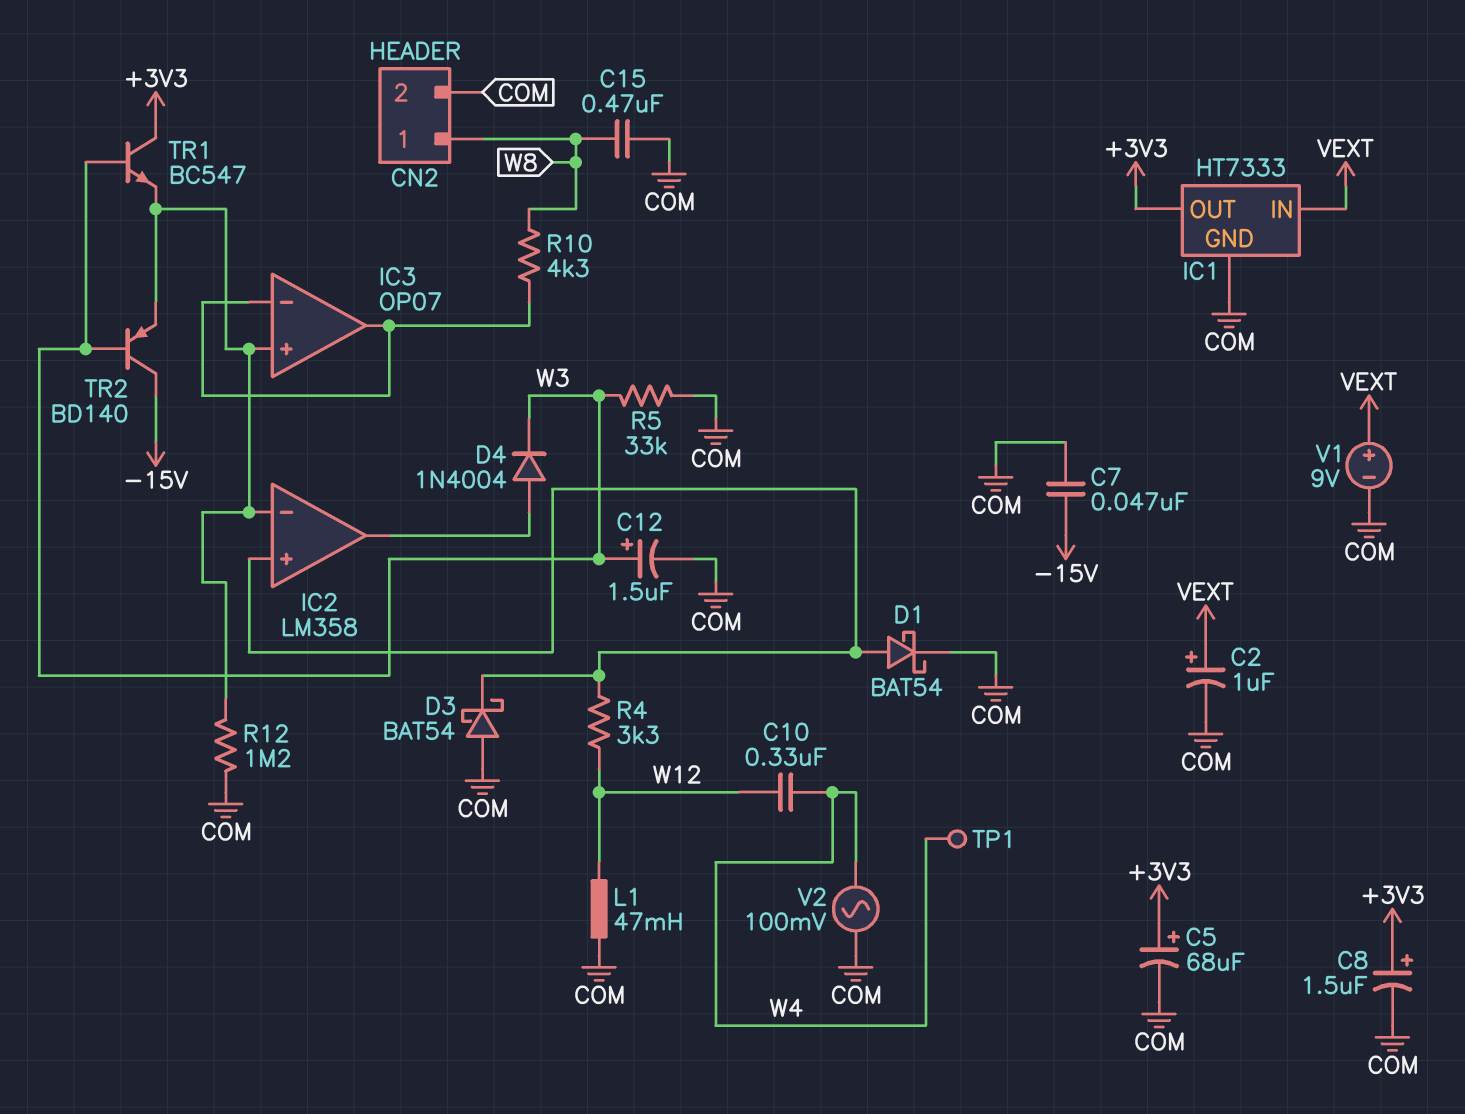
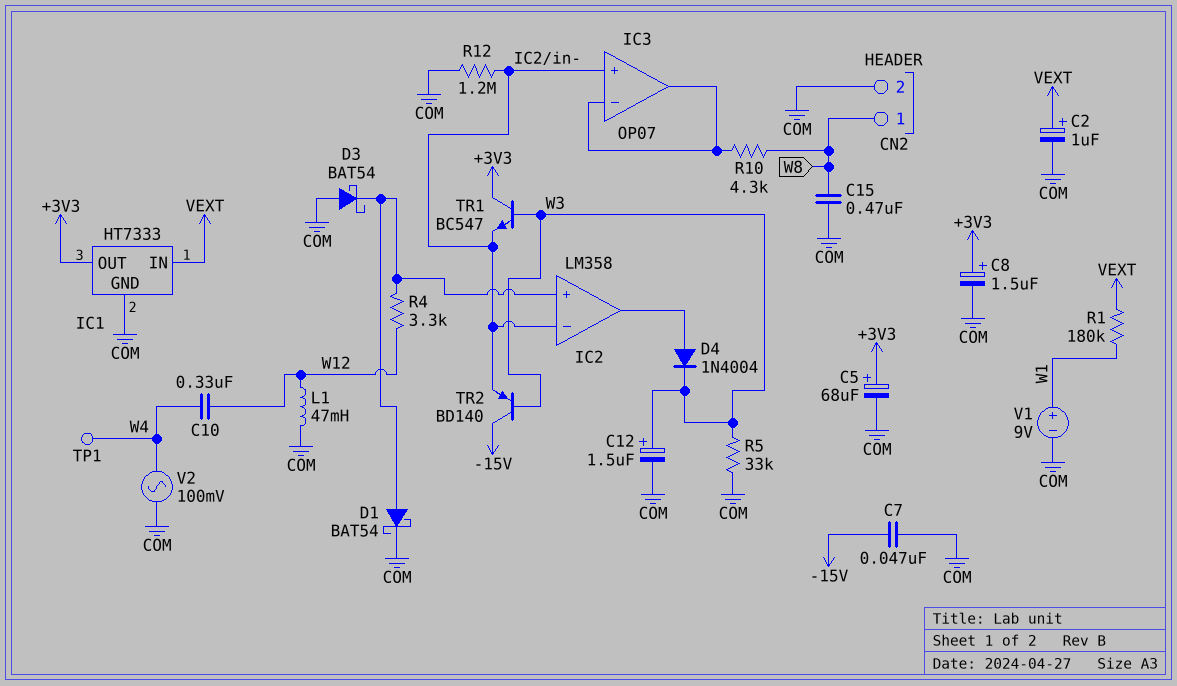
R1: none -> 180k (VEXT, W1)
V1: 9V (plus VEXT, minus COM) -> 9V (plus W1, minus COM)

